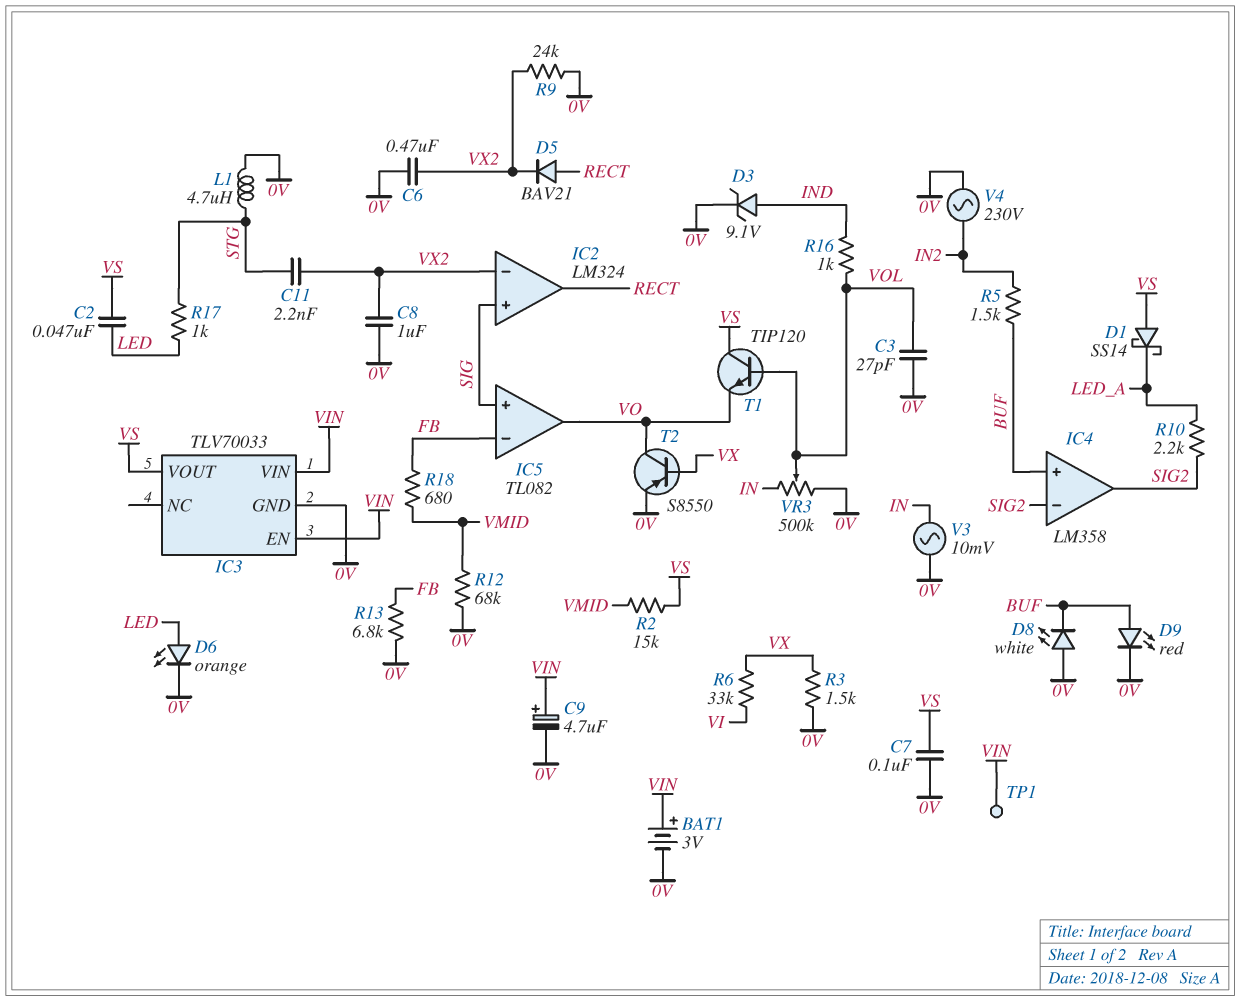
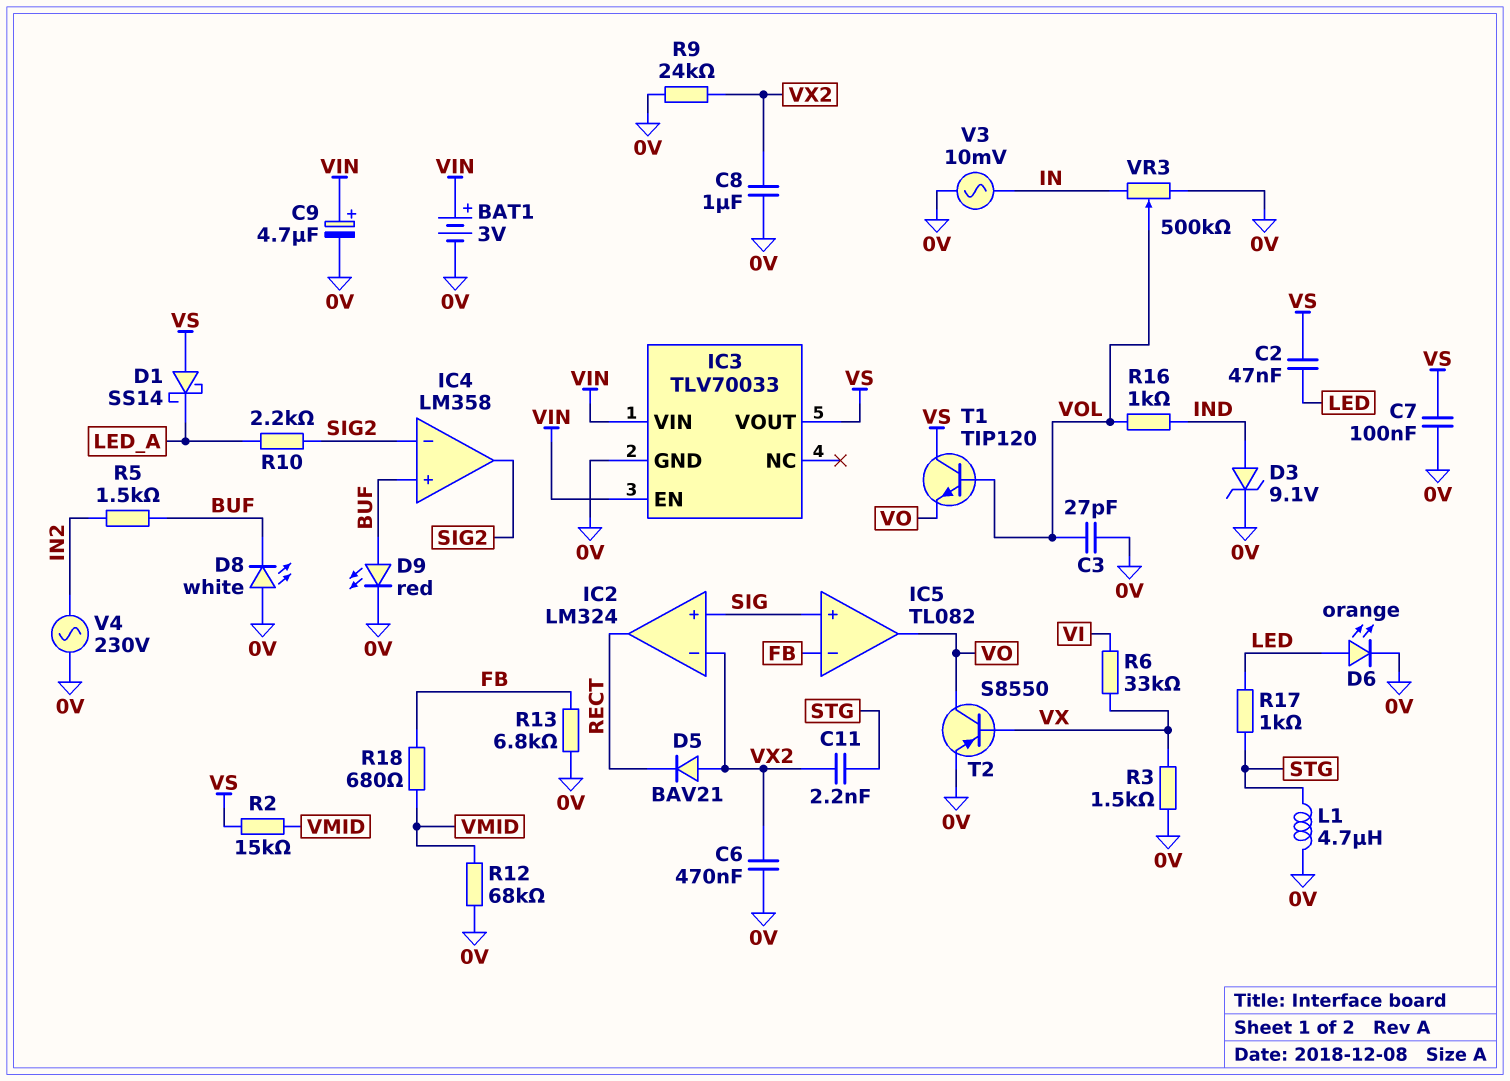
D5: diode BAV21 (A RECT, K VX2) -> diode BAV21 (A VX2, K RECT)
TP1: test point (VIN) -> none

